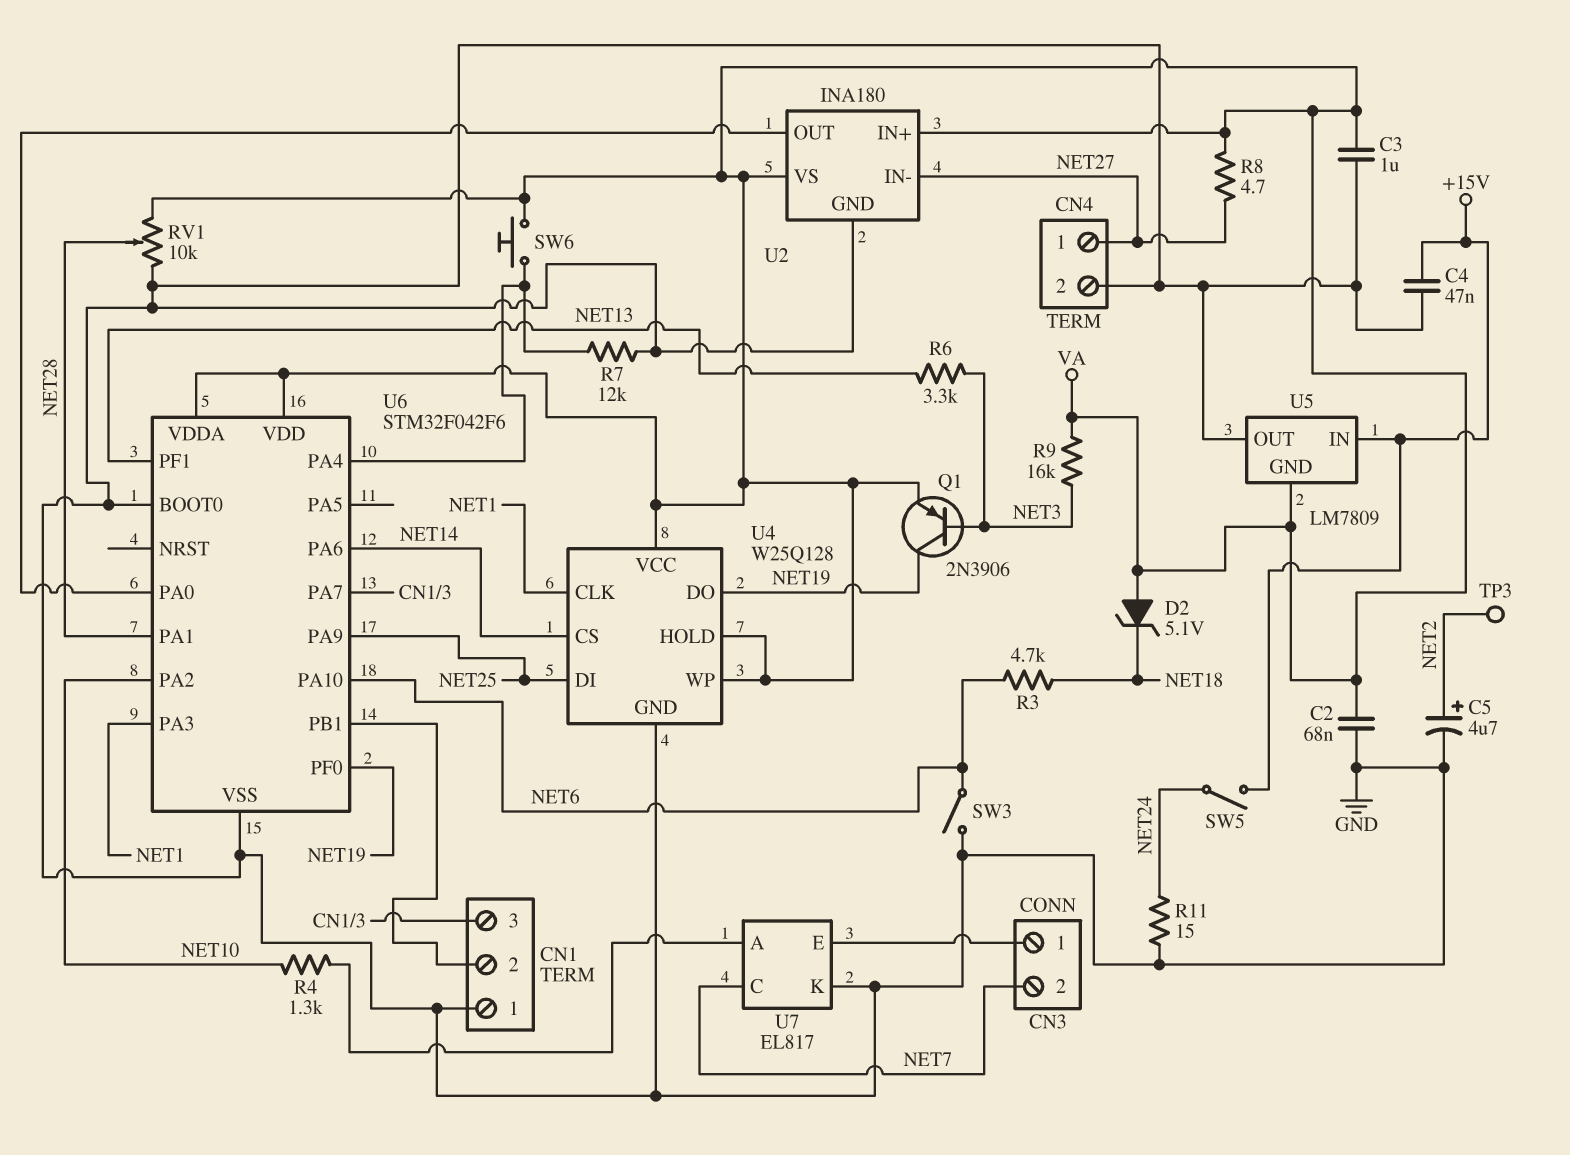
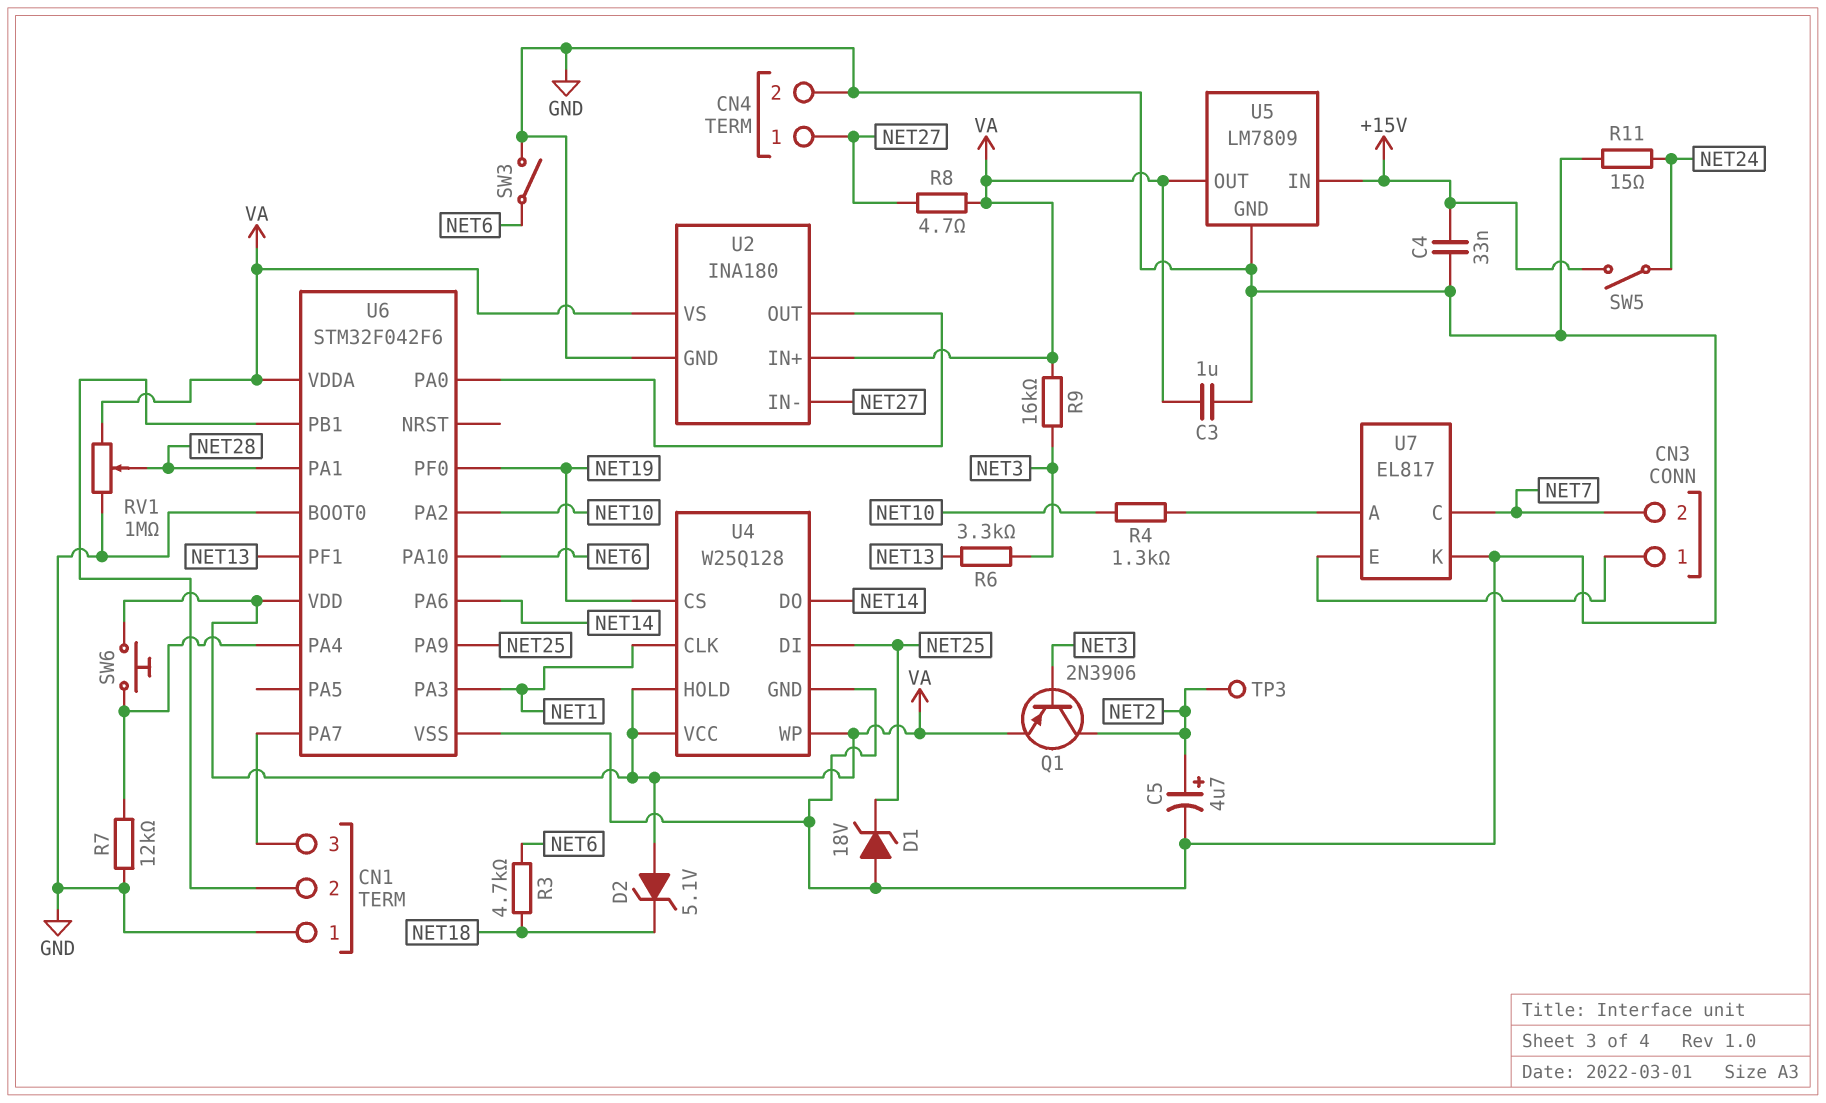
C2: 68nF (GND, VA) -> none
C4: 47nF (+15V, GND) -> 33nF (+15V, GND)
D1: none -> zener 18V (A GND, K NET25)
Q1: PNP 2N3906 (B NET3, C NET19, E VA) -> PNP 2N3906 (B NET3, C NET2, E VA)
RV1: 10k (GND, VA, wiper NET28) -> 1M (GND, VA, wiper NET28)
U4 pin CS: NET14 -> NET19
U4 pin DO: NET19 -> NET14
U5 pin GND: VA -> GND
U5 pin OUT: GND -> VA

